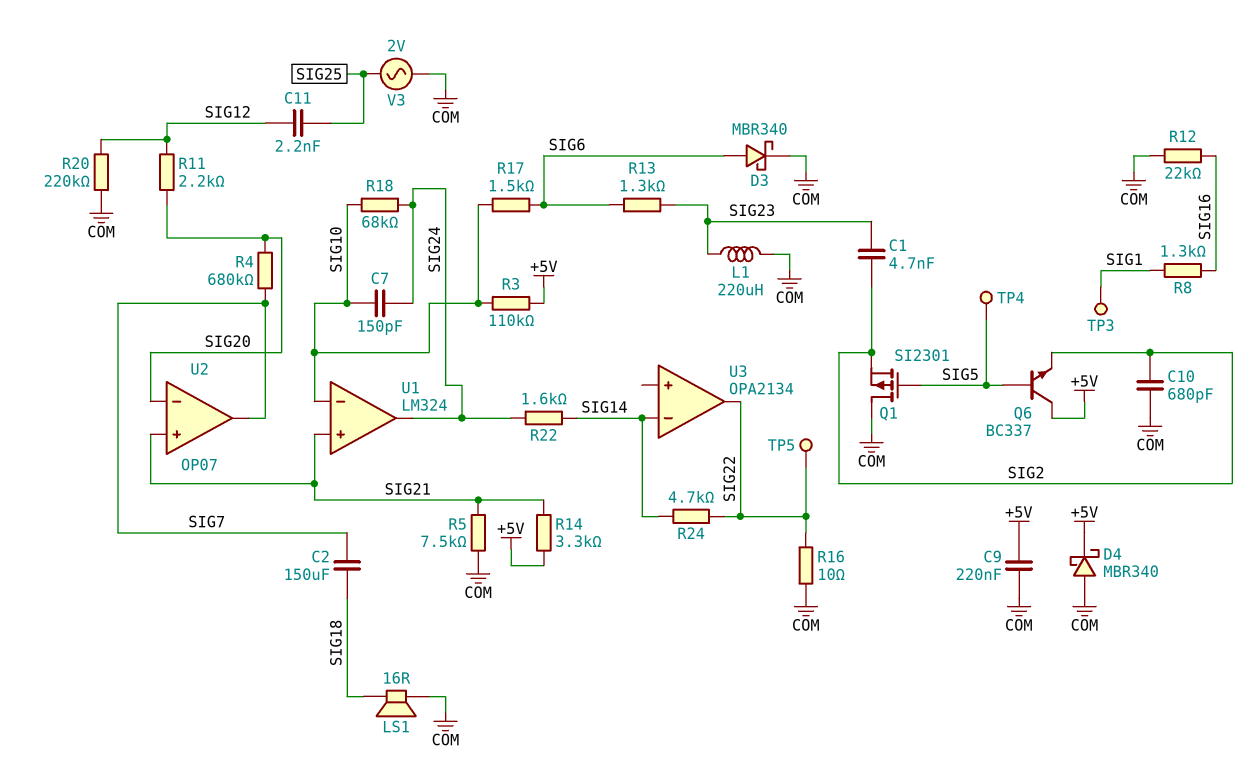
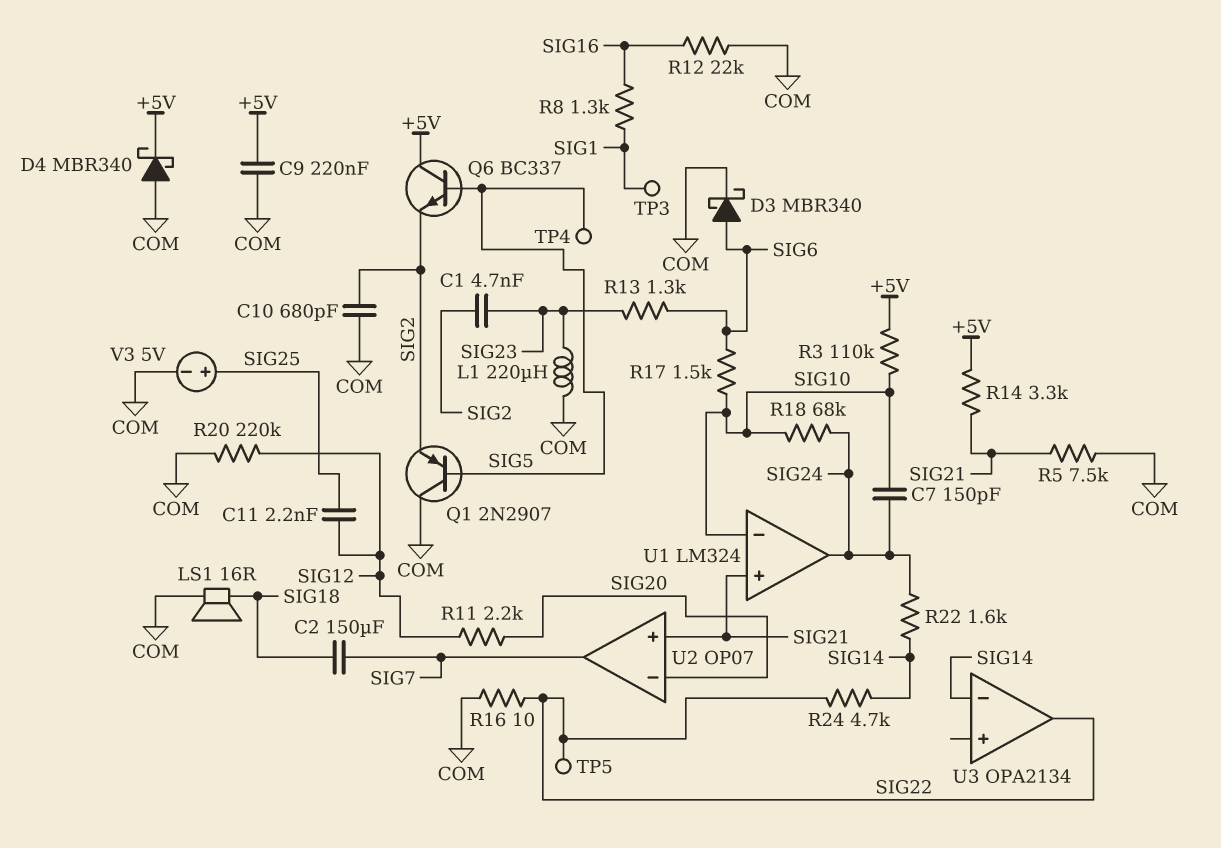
Q1: PMOS SI2301 (G SIG5, D COM, S SIG2) -> PNP 2N2907 (B SIG5, C COM, E SIG2)
R4: 680k (SIG7, SIG20) -> none
V3: AC 2V (COM, SIG25) -> 5V (plus SIG25, minus COM)

